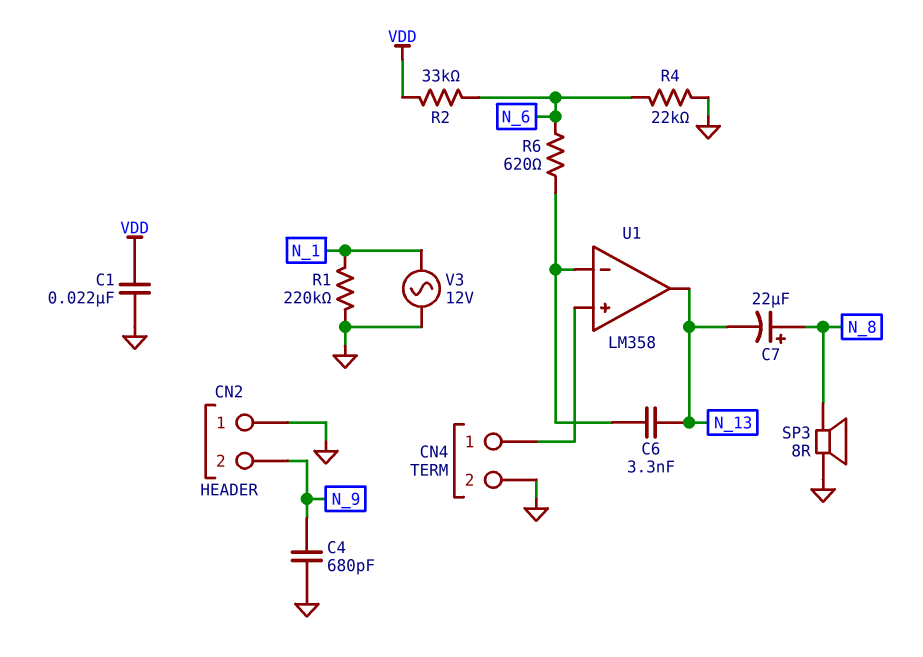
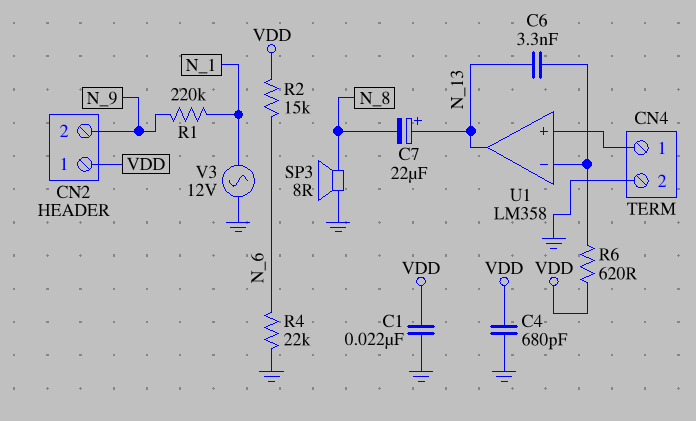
C4: 680pF (GND, N_9) -> 680pF (GND, VDD)
C7: 22uF (plus N_8, minus N_13) -> 22uF (plus N_13, minus N_8)
CN2 pin 1: GND -> VDD
R1: 220k (GND, N_1) -> 220k (N_1, N_9)
R2: 33k (N_6, VDD) -> 15k (N_6, VDD)
R6: 620 (N_6, U1/in-) -> 620 (U1/in-, VDD)

